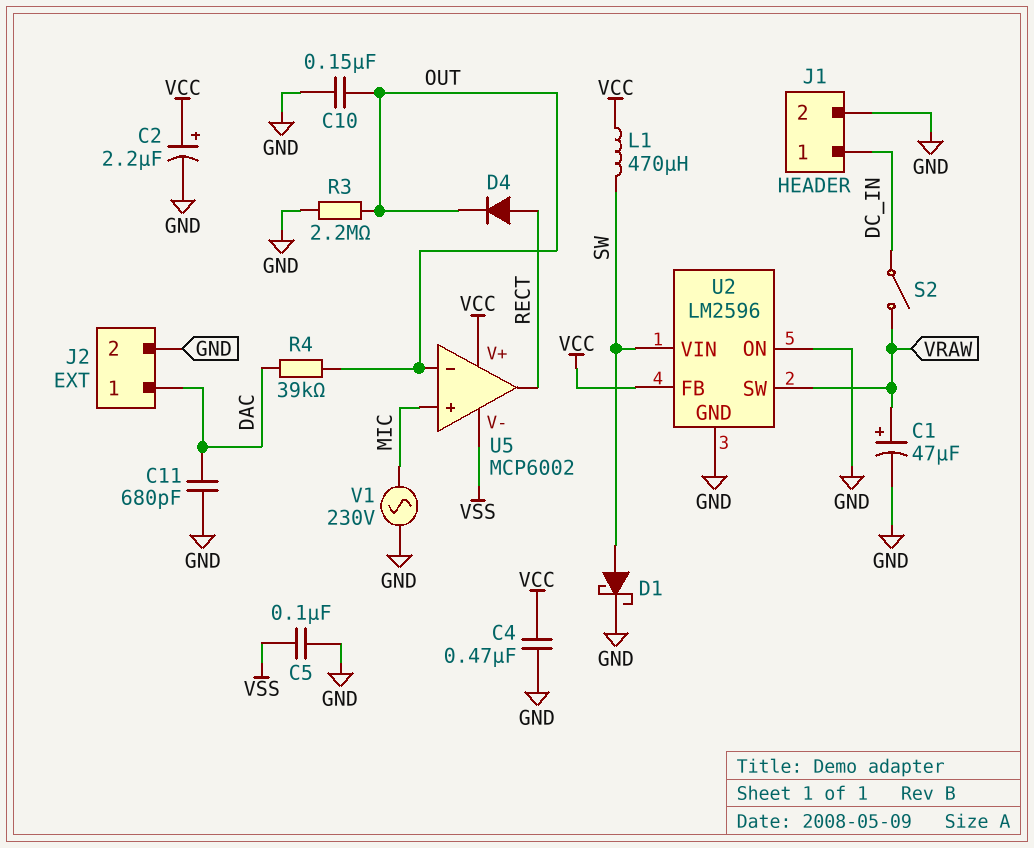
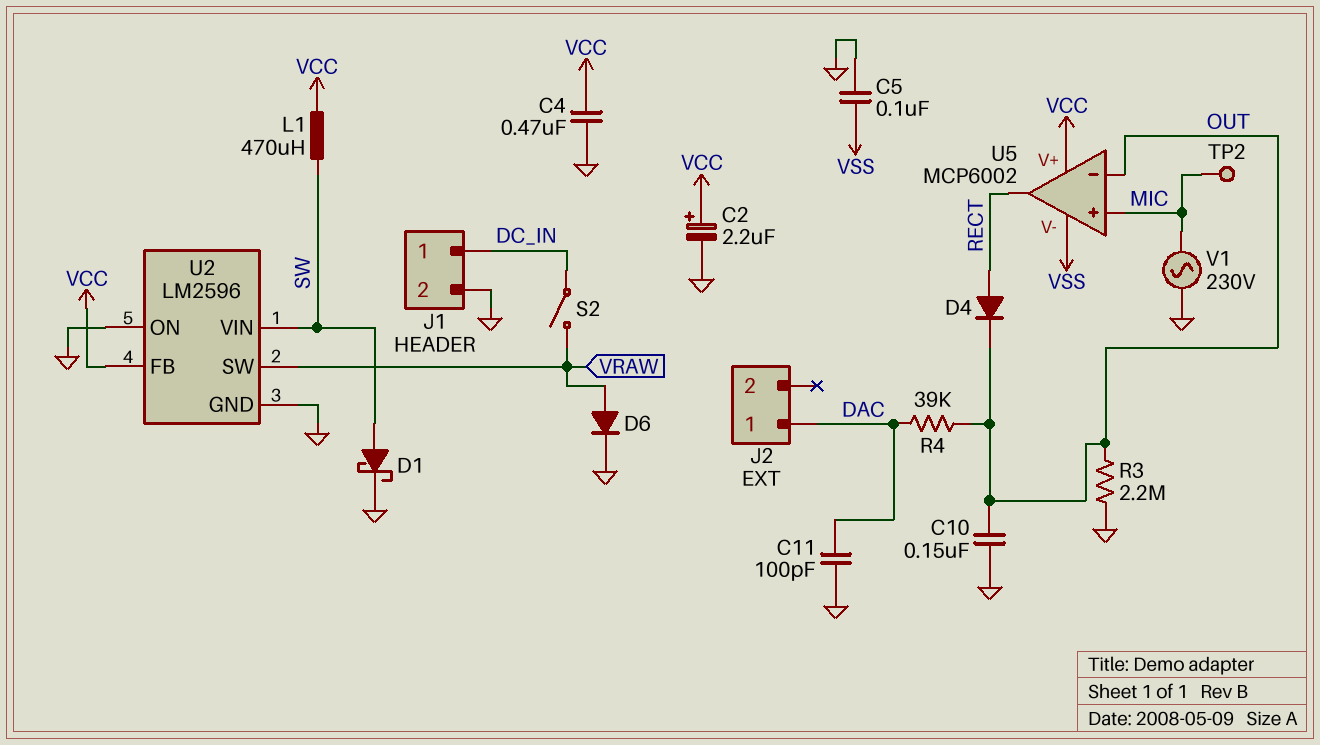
C1: 47uF (plus VRAW, minus GND) -> none
C11: 680pF (DAC, GND) -> 100pF (DAC, GND)
D6: none -> diode (A VRAW, K GND)
J2 pin 2: GND -> none
TP2: none -> test point (MIC)

